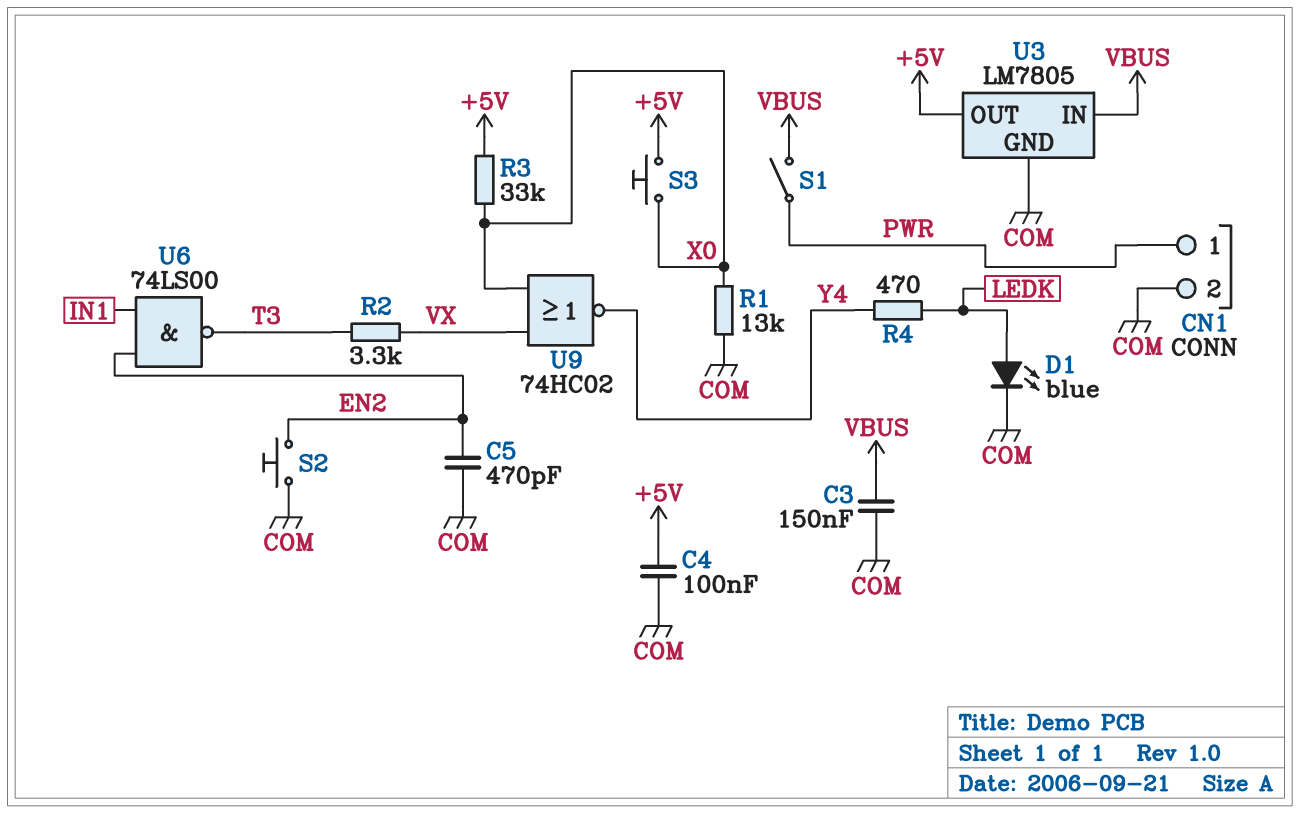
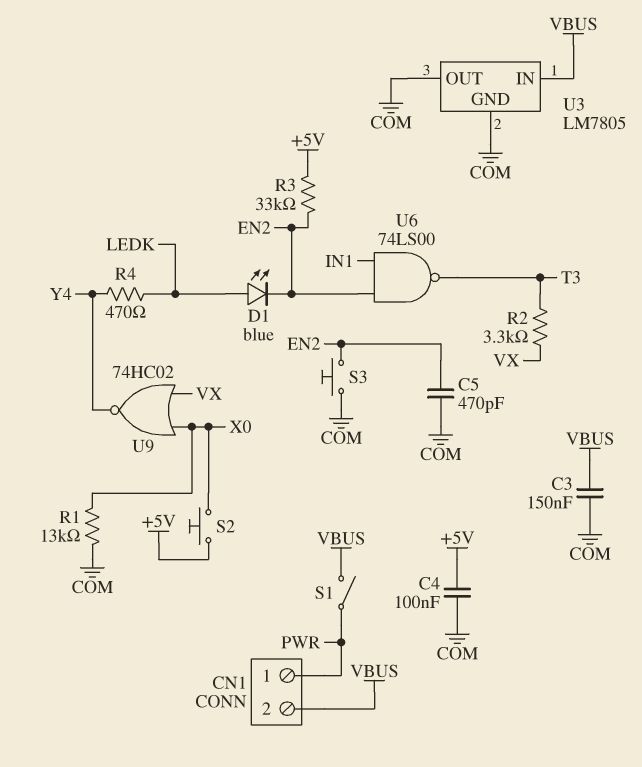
CN1 pin 2: COM -> VBUS
D1: LED blue (A LEDK, K COM) -> LED blue (A LEDK, K EN2)
R3: 33k (+5V, X0) -> 33k (+5V, EN2)
S2: button (COM, EN2) -> button (+5V, X0)
S3: button (+5V, X0) -> button (COM, EN2)
U3 pin OUT: +5V -> COM

